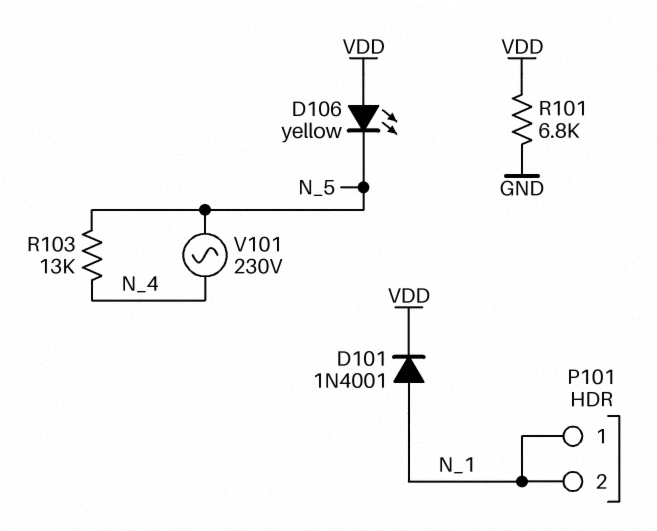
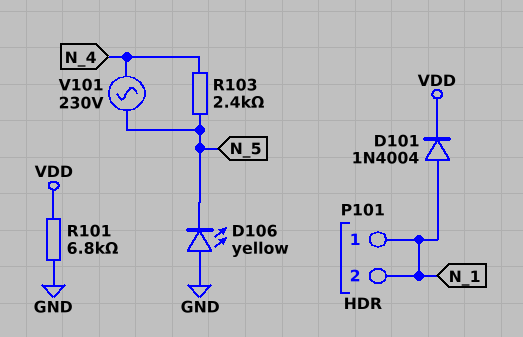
D101: diode 1N4001 (A N_1, K VDD) -> diode 1N4004 (A N_1, K VDD)
D106: LED yellow (A VDD, K N_5) -> LED yellow (A GND, K N_5)
R103: 13k (N_4, N_5) -> 2.4k (N_4, N_5)

